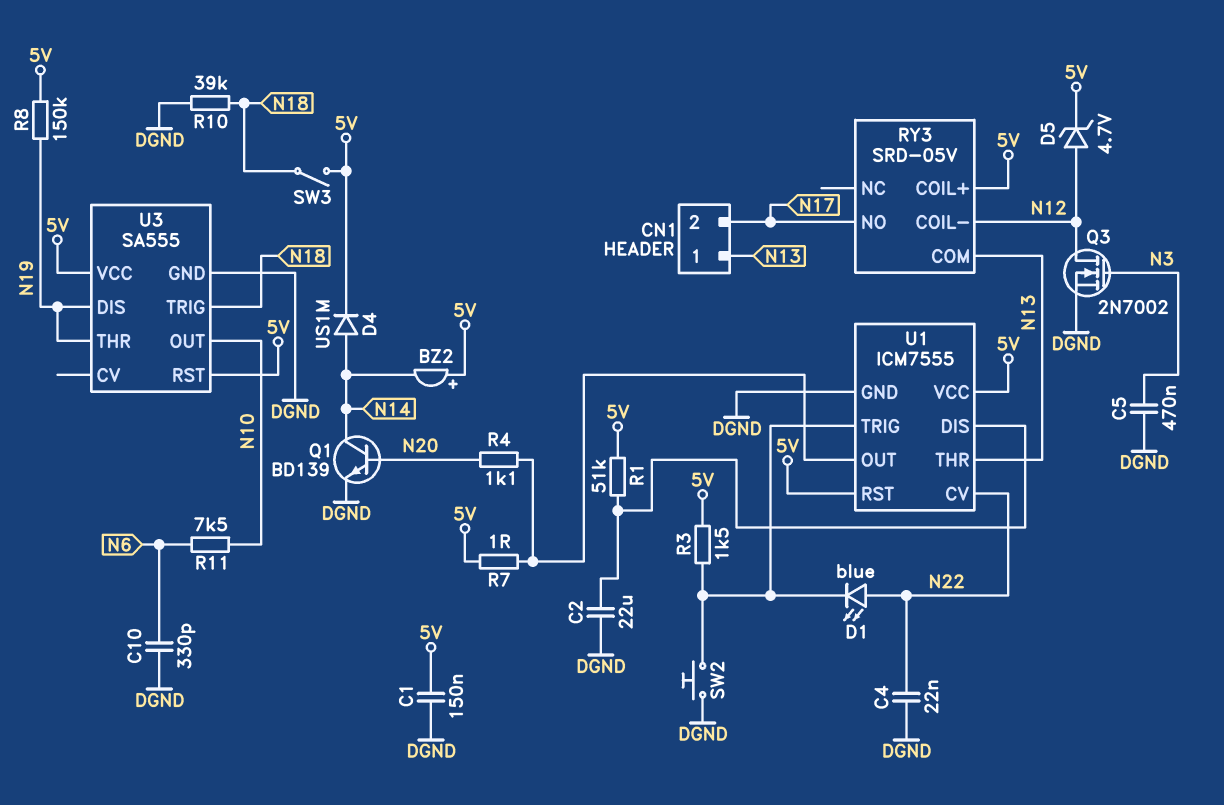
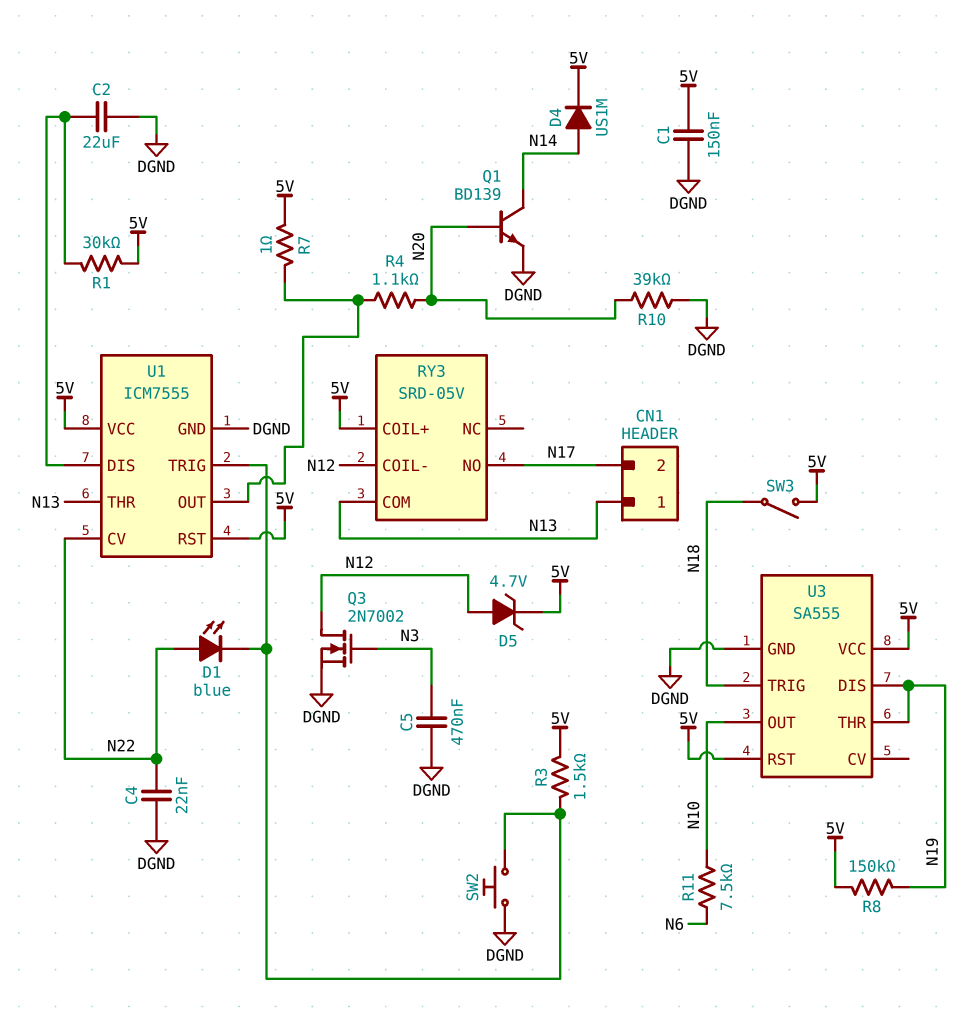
BZ2: buzzer (plus 5V, minus N14) -> none
C10: 330pF (DGND, N6) -> none
R1: 51k (5V, U1/DIS) -> 30k (5V, U1/DIS)
R10: 39k (DGND, N18) -> 39k (DGND, N20)

